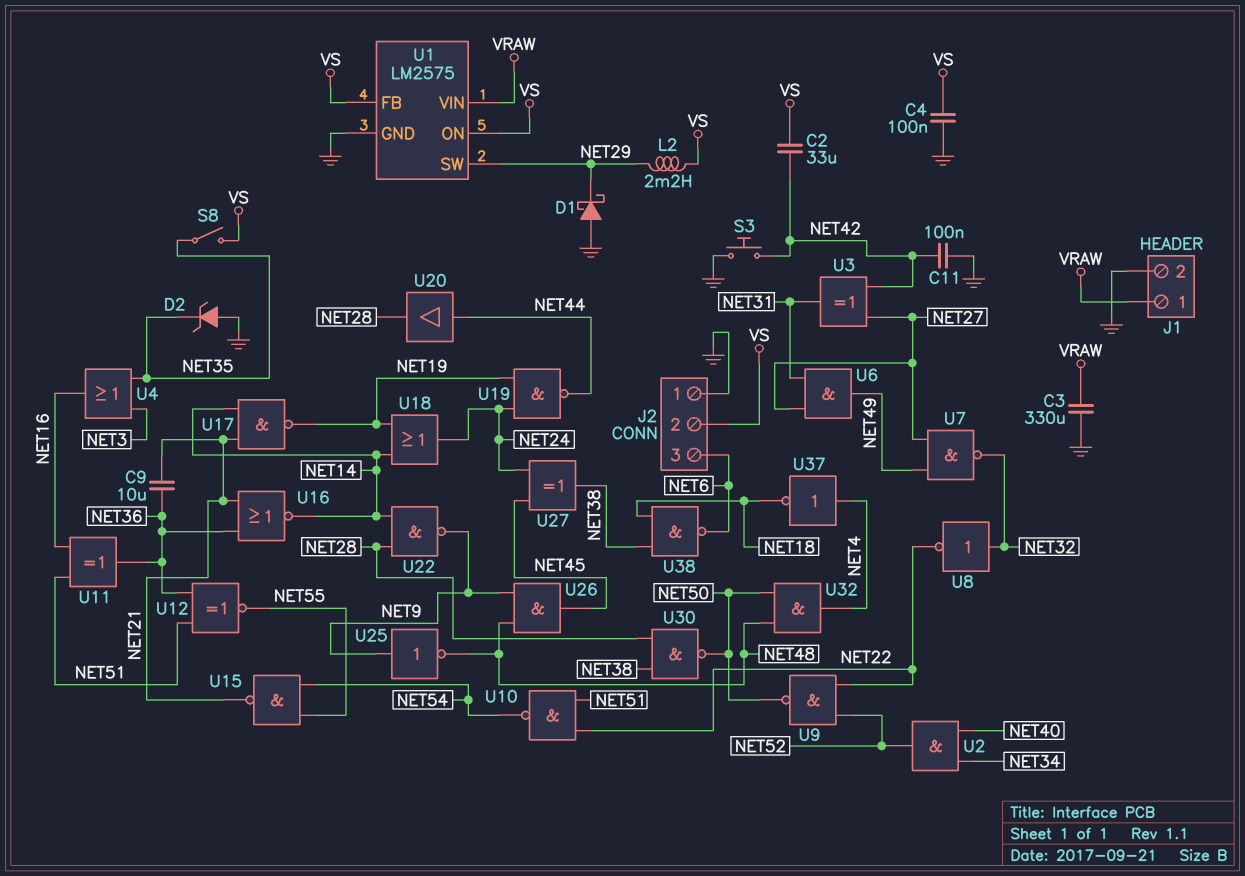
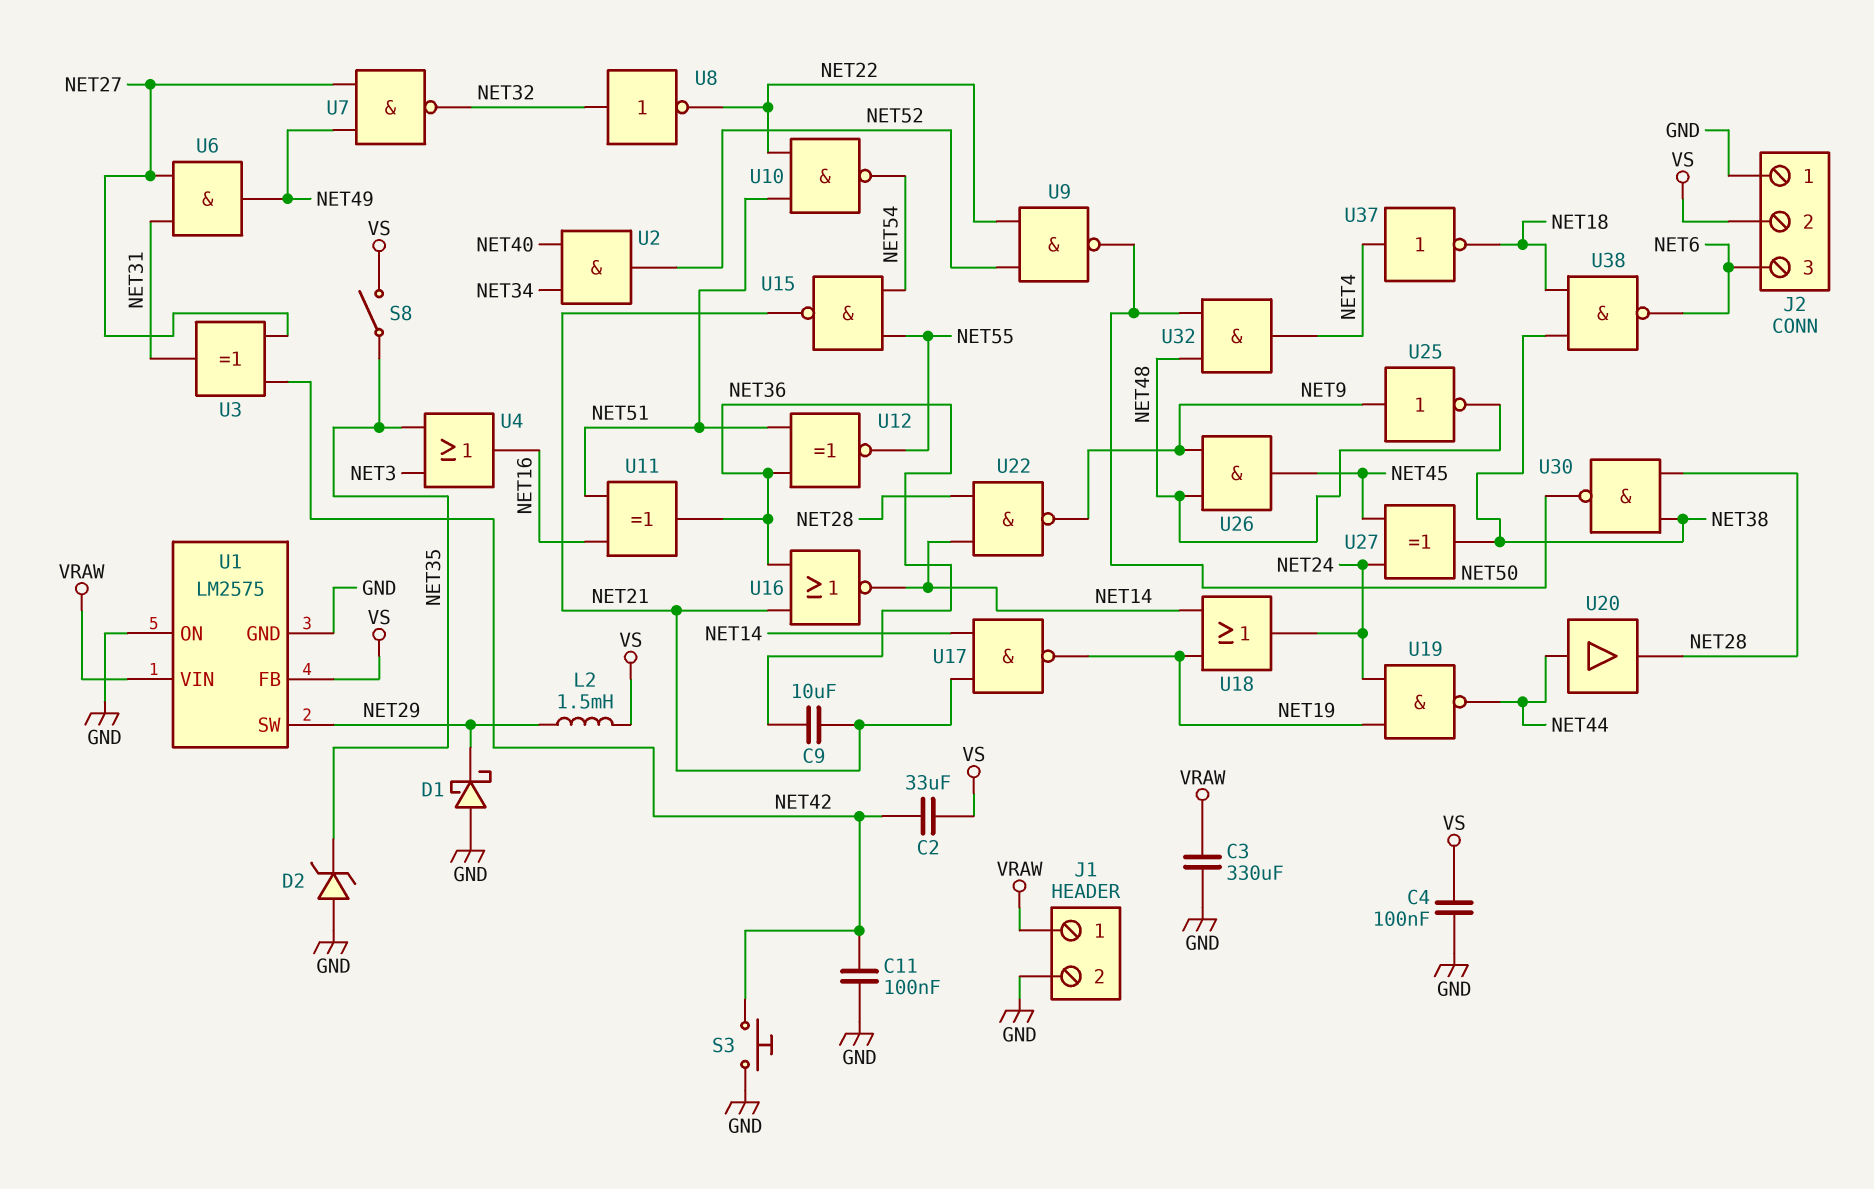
L2: 2.2mH (NET29, VS) -> 1.5mH (NET29, VS)
U1 pin ON: VS -> GND

